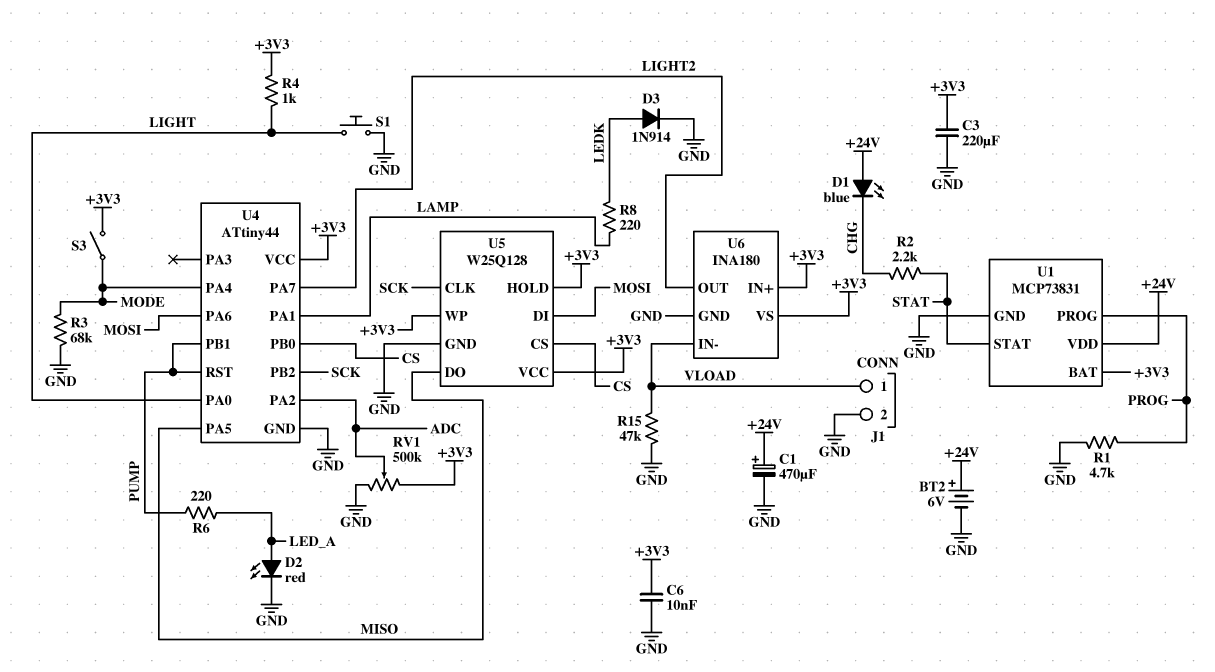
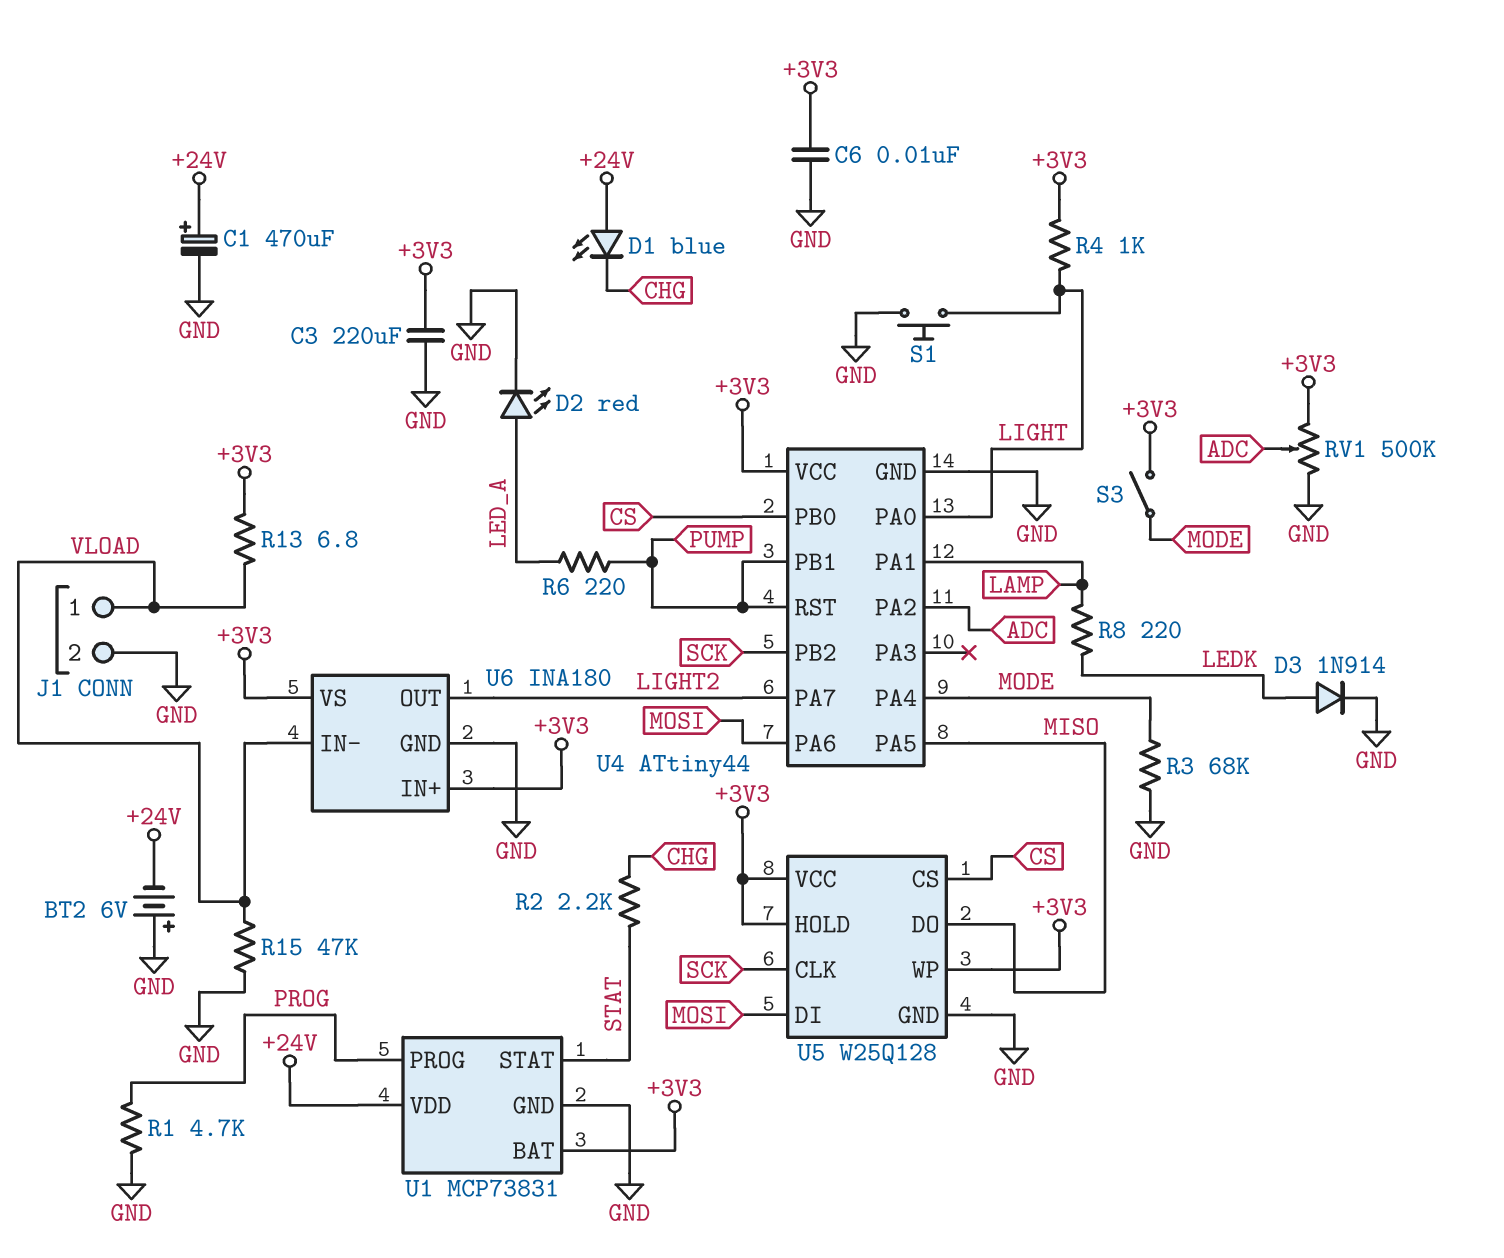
BT2: 6V (plus +24V, minus GND) -> 6V (plus GND, minus +24V)
R13: none -> 6.8 (+3V3, VLOAD)

